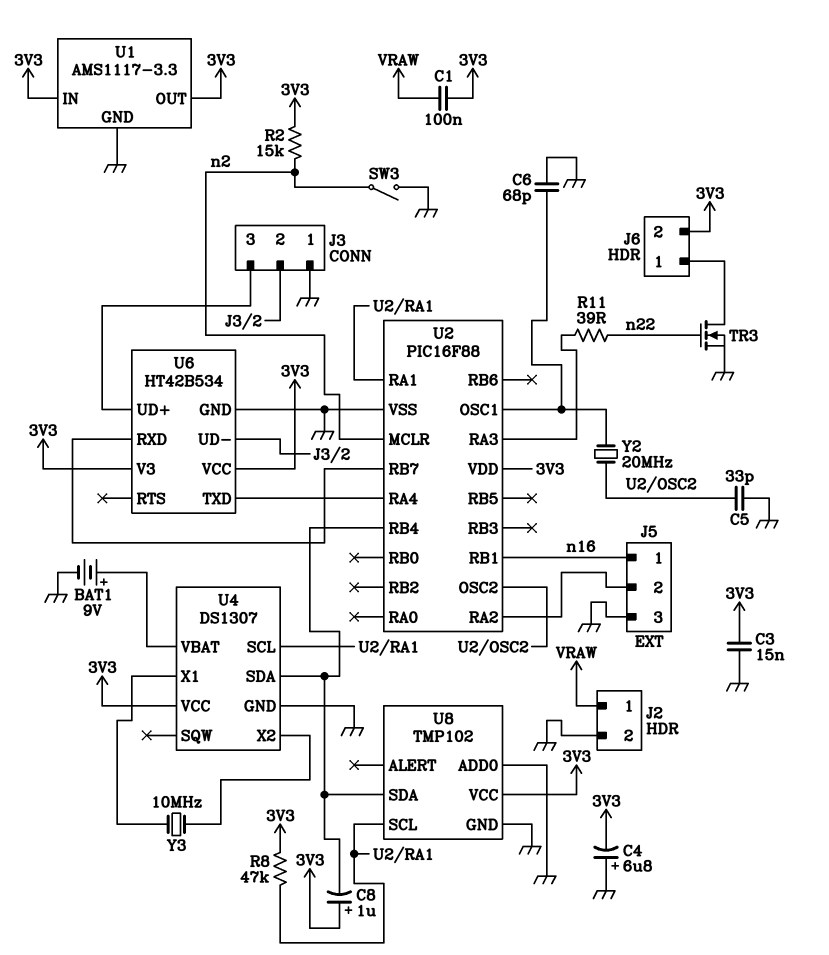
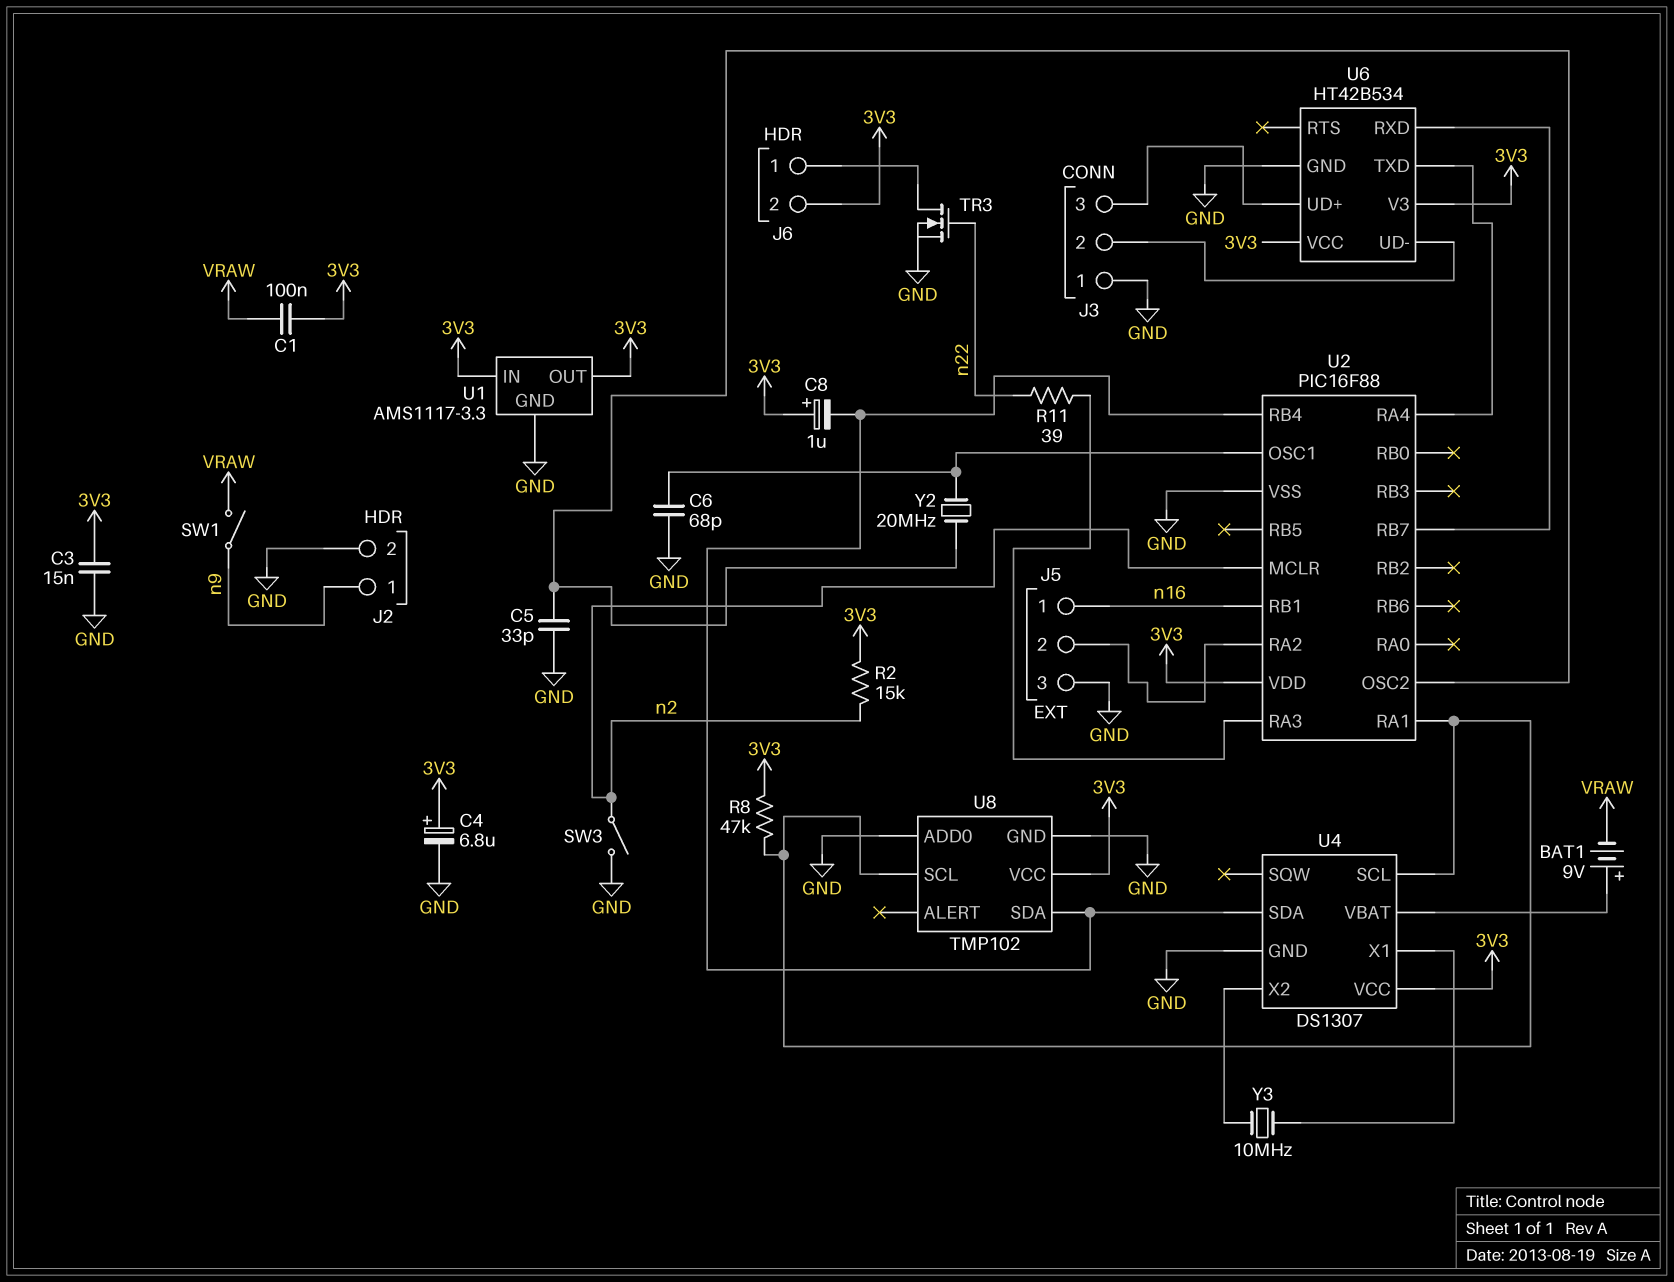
BAT1: 9V (plus U4/VBAT, minus GND) -> 9V (plus U4/VBAT, minus VRAW)
C4: 6.8uF (plus GND, minus 3V3) -> 6.8uF (plus 3V3, minus GND)
J2 pin 1: VRAW -> n9
SW1: none -> switch (VRAW, n9)

